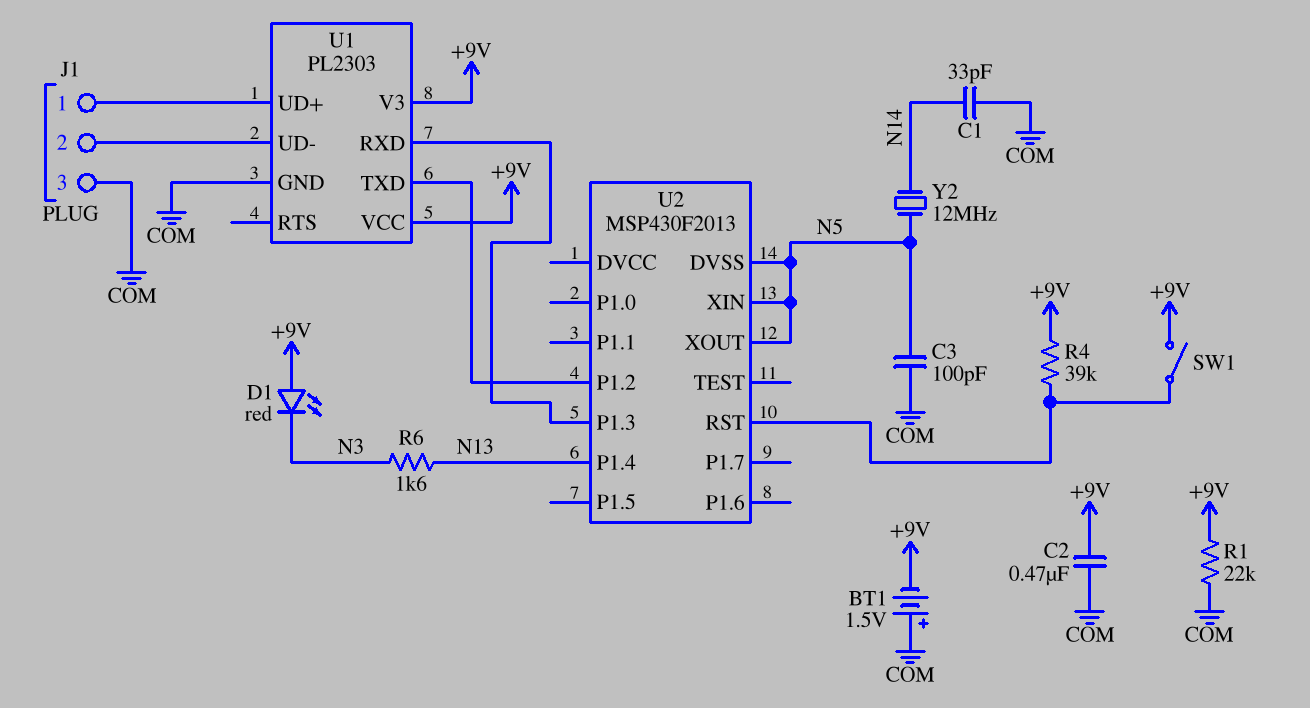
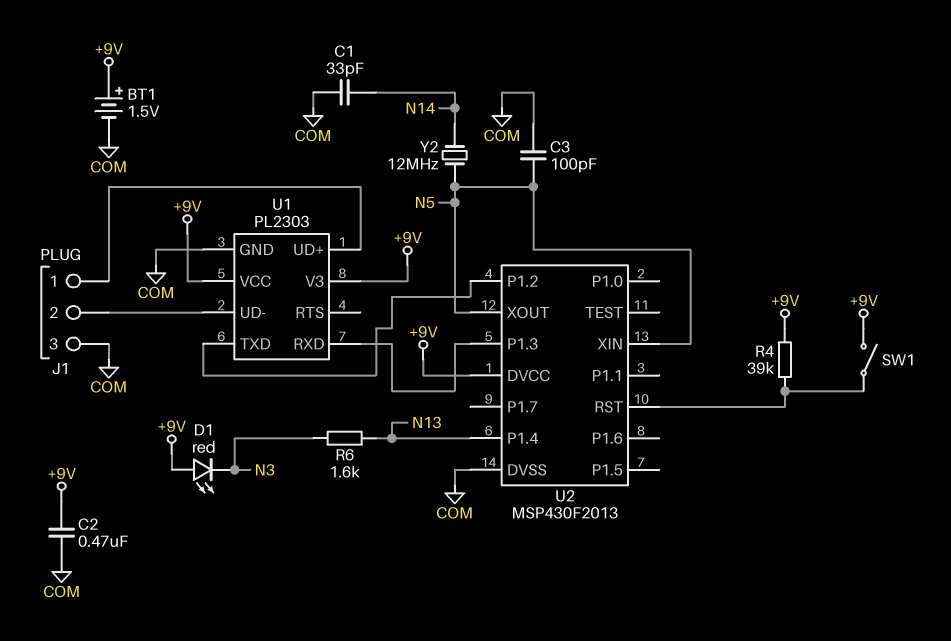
BT1: 1.5V (plus COM, minus +9V) -> 1.5V (plus +9V, minus COM)
R1: 22k (+9V, COM) -> none
U2 pin DVCC: none -> +9V
U2 pin DVSS: N5 -> COM

